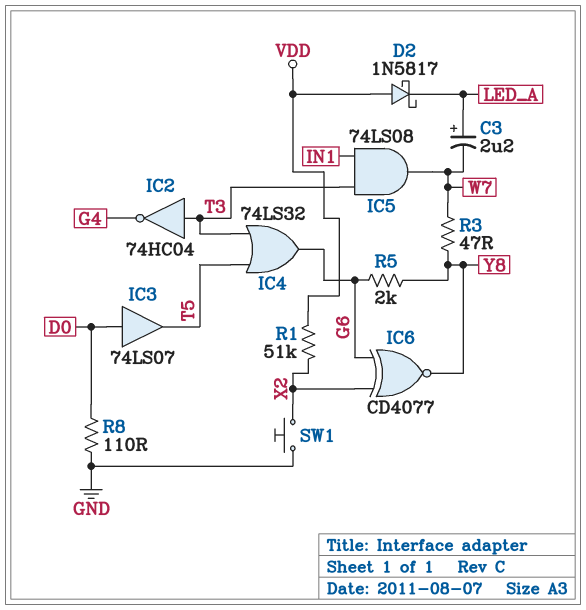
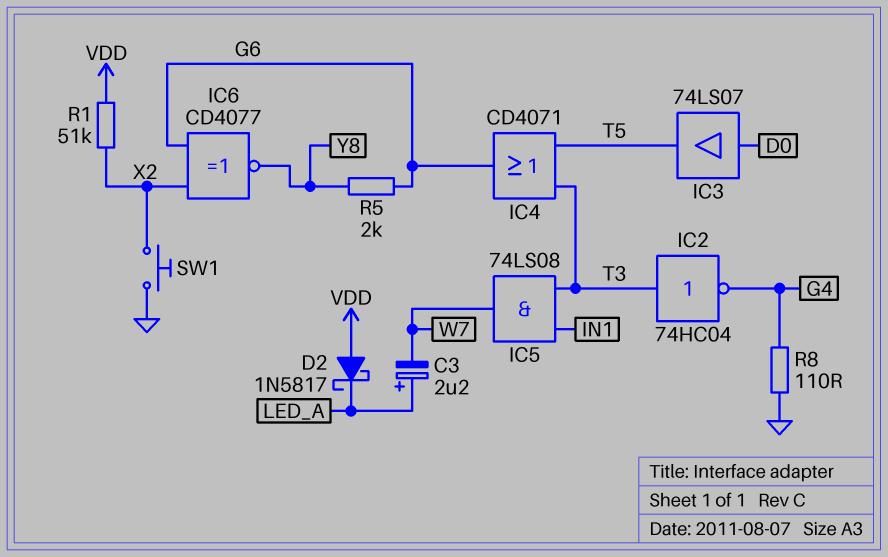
IC4: OR 74LS32 (in T3, in T5, out G6) -> OR CD4071 (in T3, in T5, out G6)
R3: 47 (W7, Y8) -> none
R8: 110 (D0, GND) -> 110 (G4, GND)

